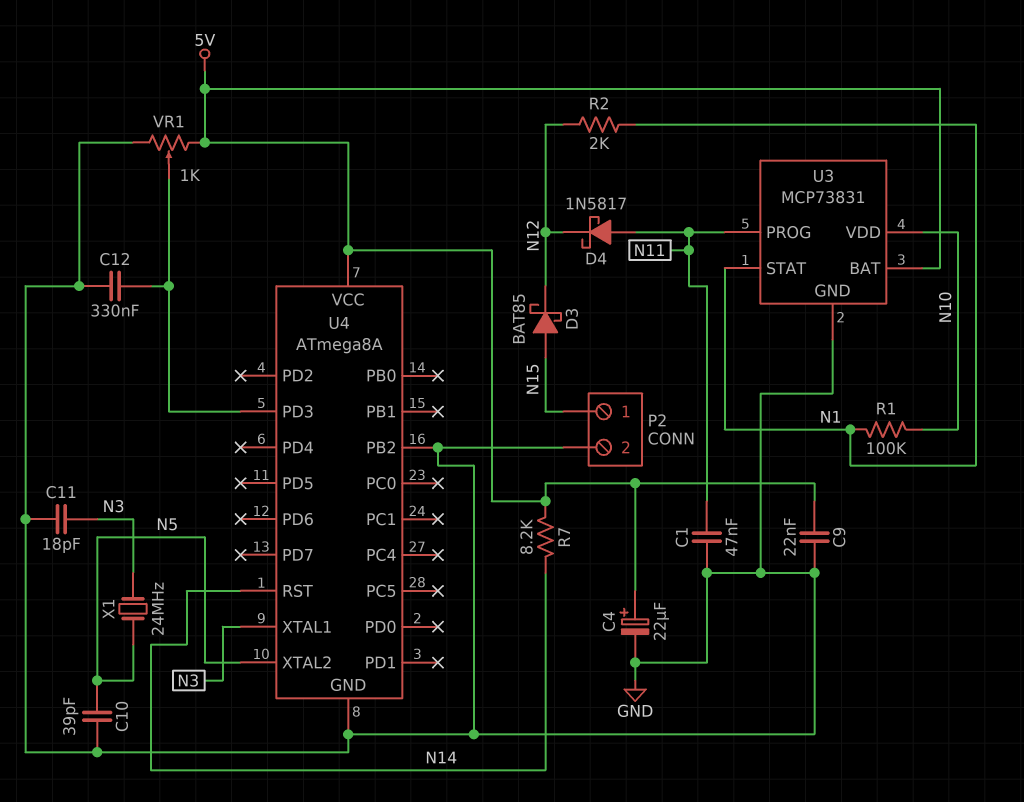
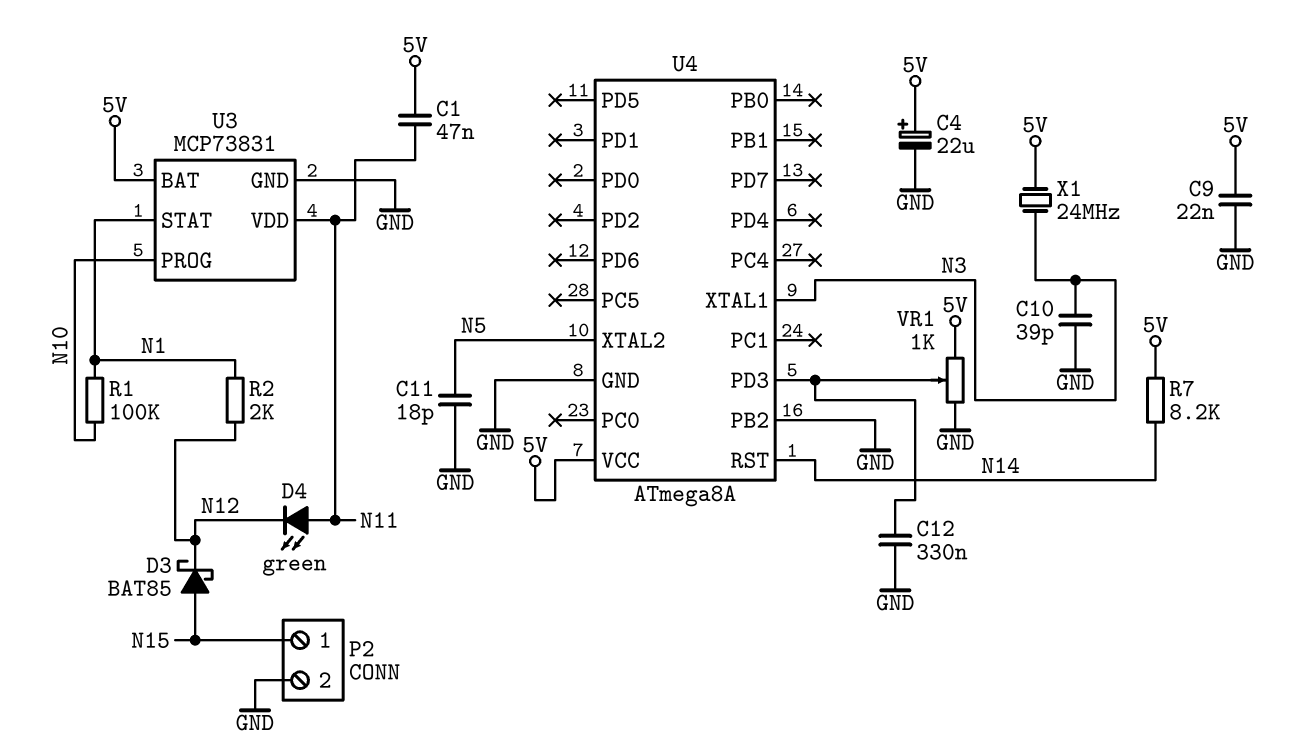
C1: 47nF (GND, N11) -> 47nF (5V, N11)
C10: 39pF (GND, N5) -> 39pF (GND, N3)
C11: 18pF (GND, N3) -> 18pF (GND, N5)
D4: schottky 1N5817 (A N11, K N12) -> LED green (A N11, K N12)
U3 pin PROG: N11 -> N10
U3 pin VDD: N10 -> N11
X1: 24MHz (N3, N5) -> 24MHz (5V, N3)

